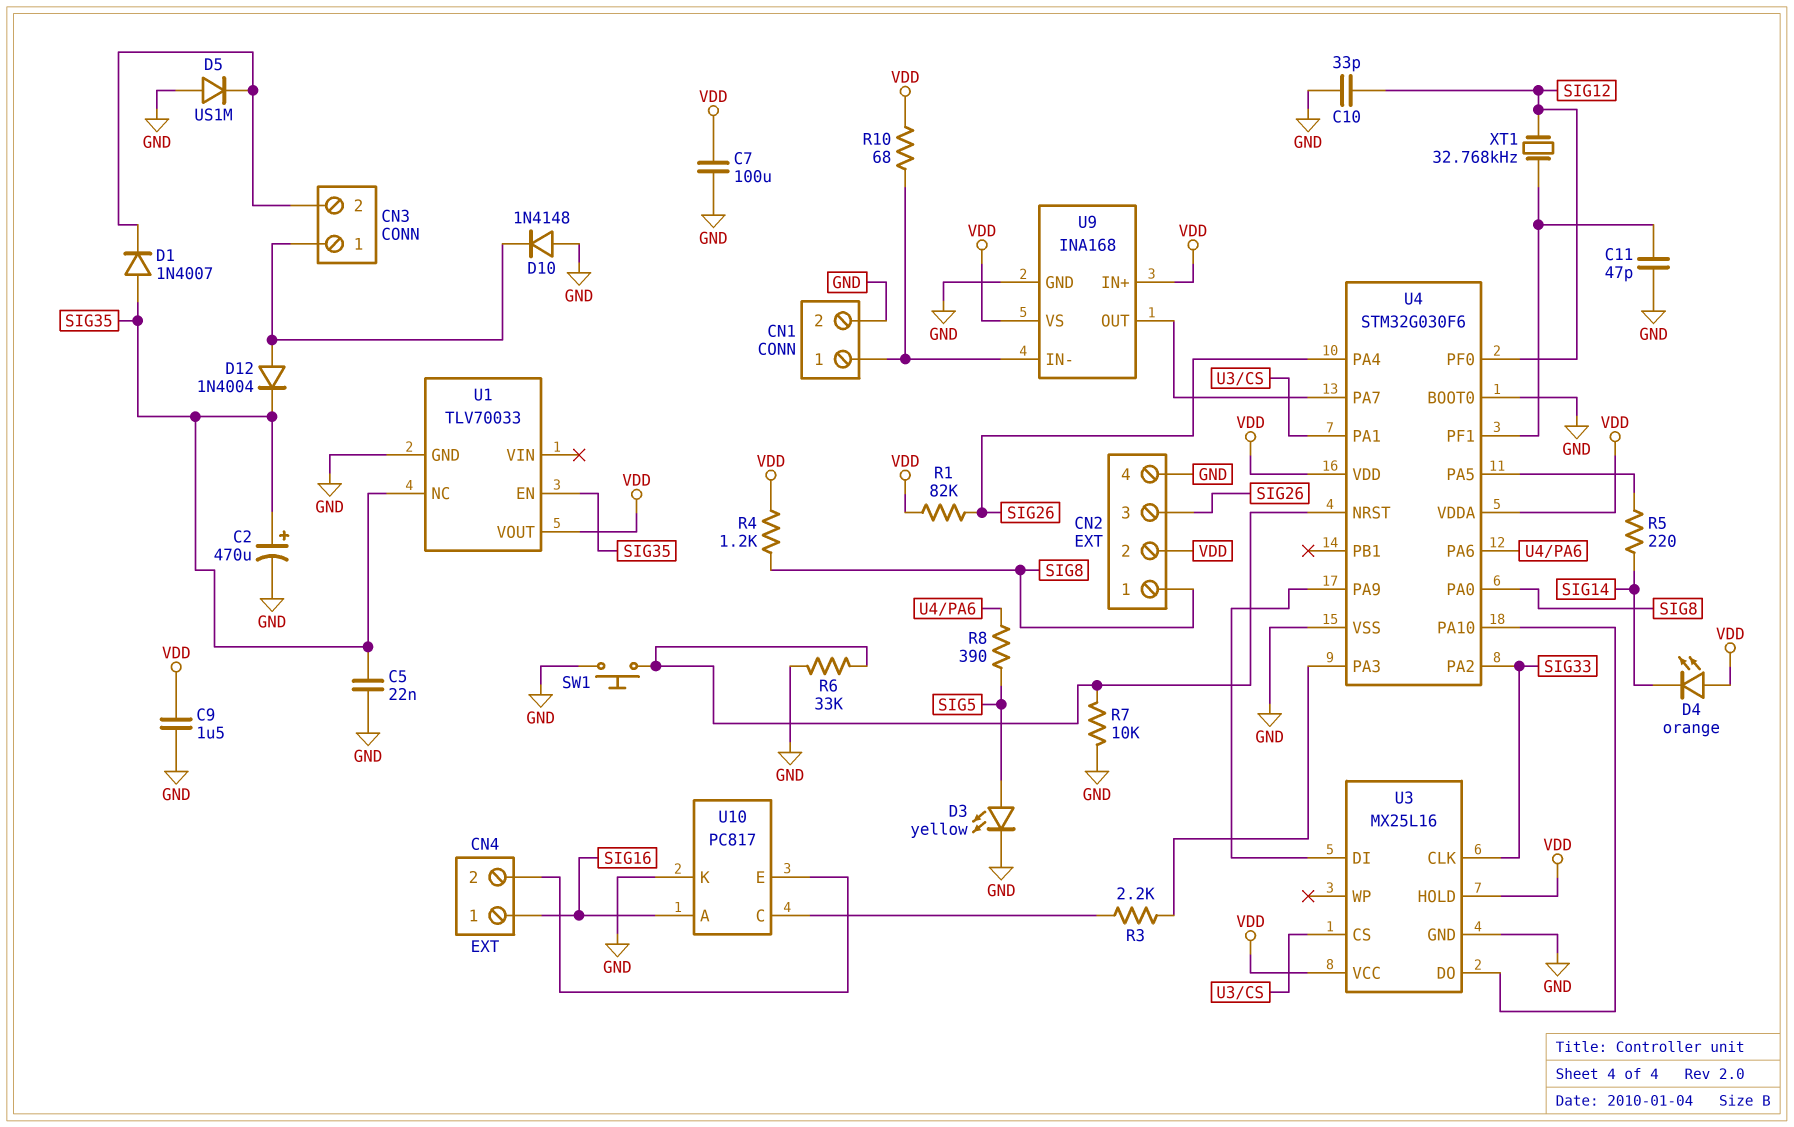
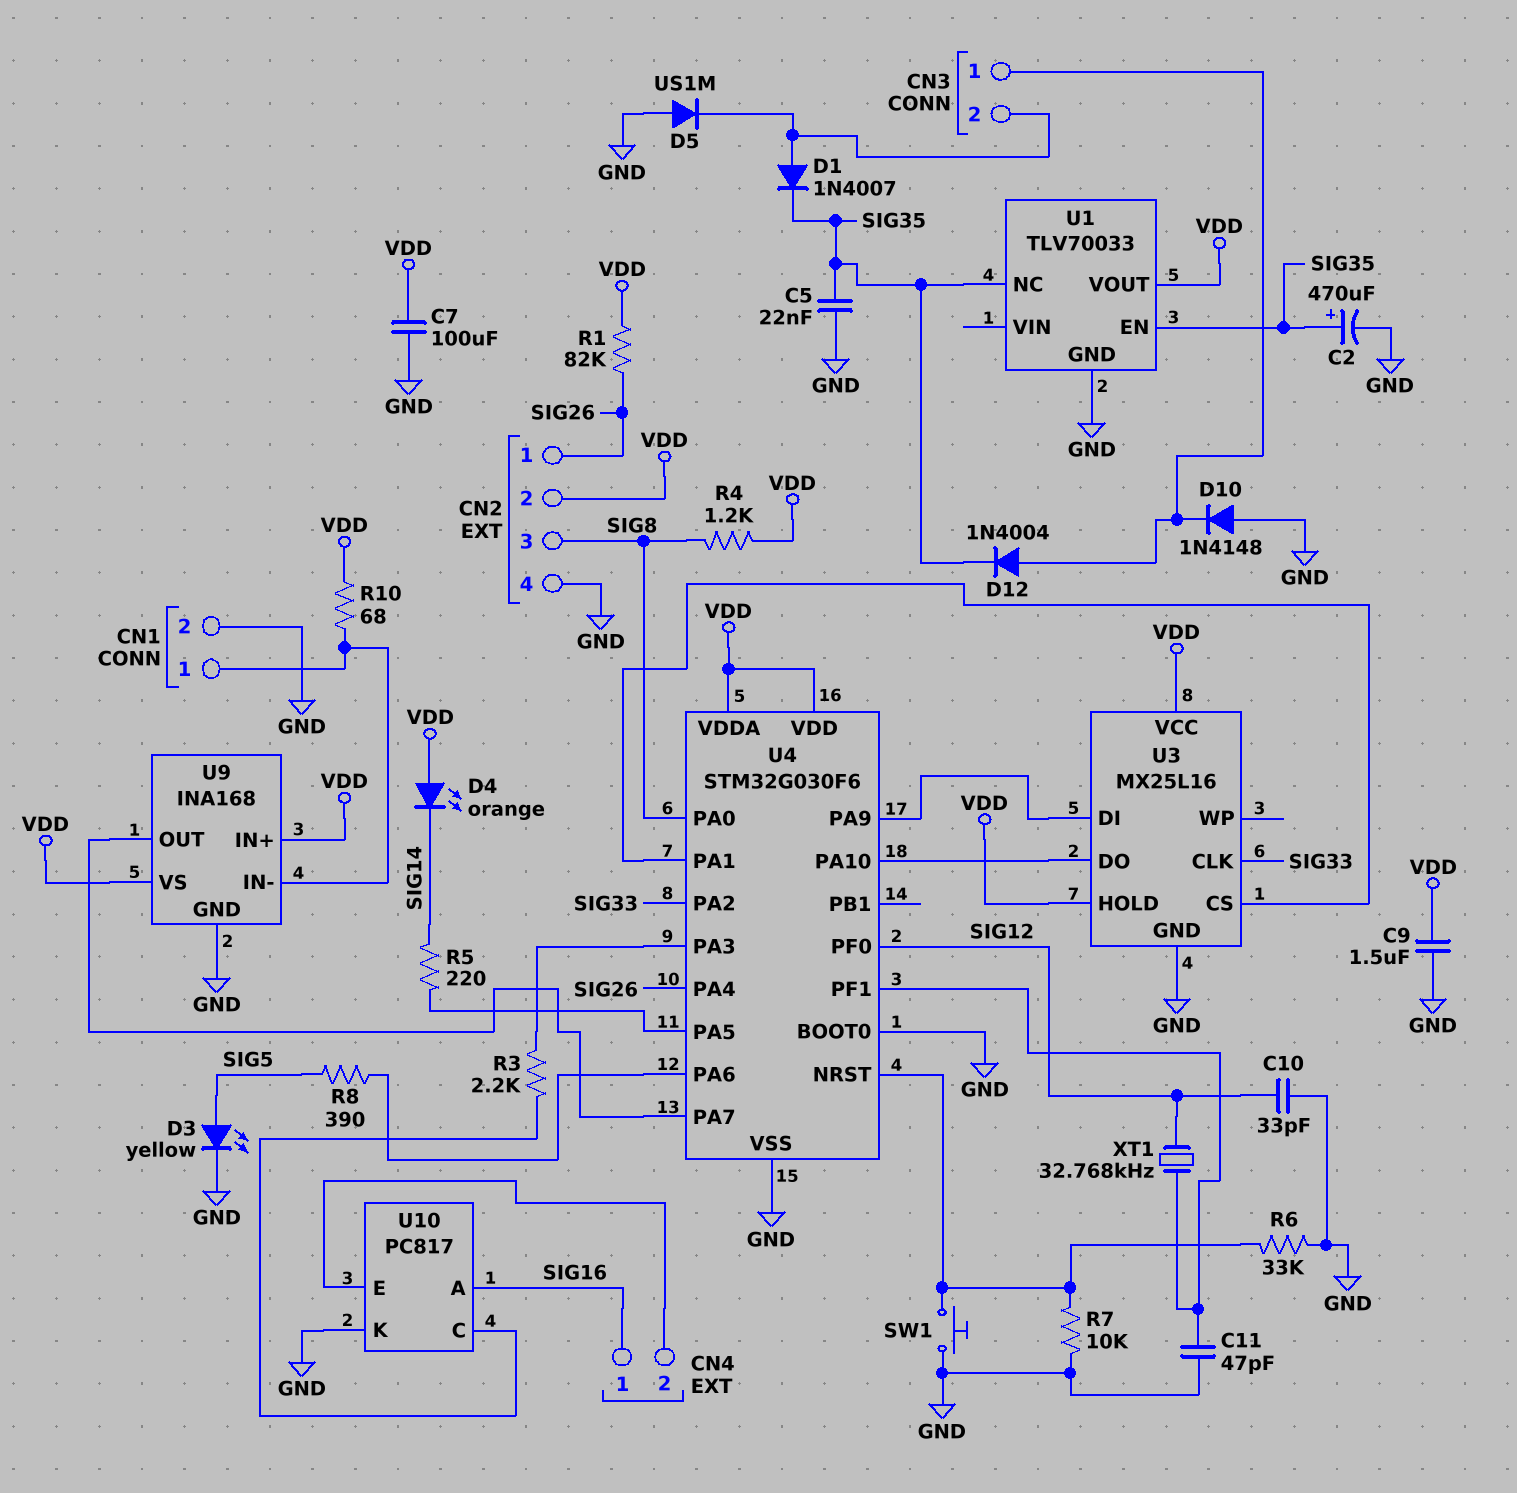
CN2 pin 1: SIG8 -> SIG26
CN2 pin 3: SIG26 -> SIG8
D1: diode 1N4007 (A SIG35, K CN3/2) -> diode 1N4007 (A CN3/2, K SIG35)

